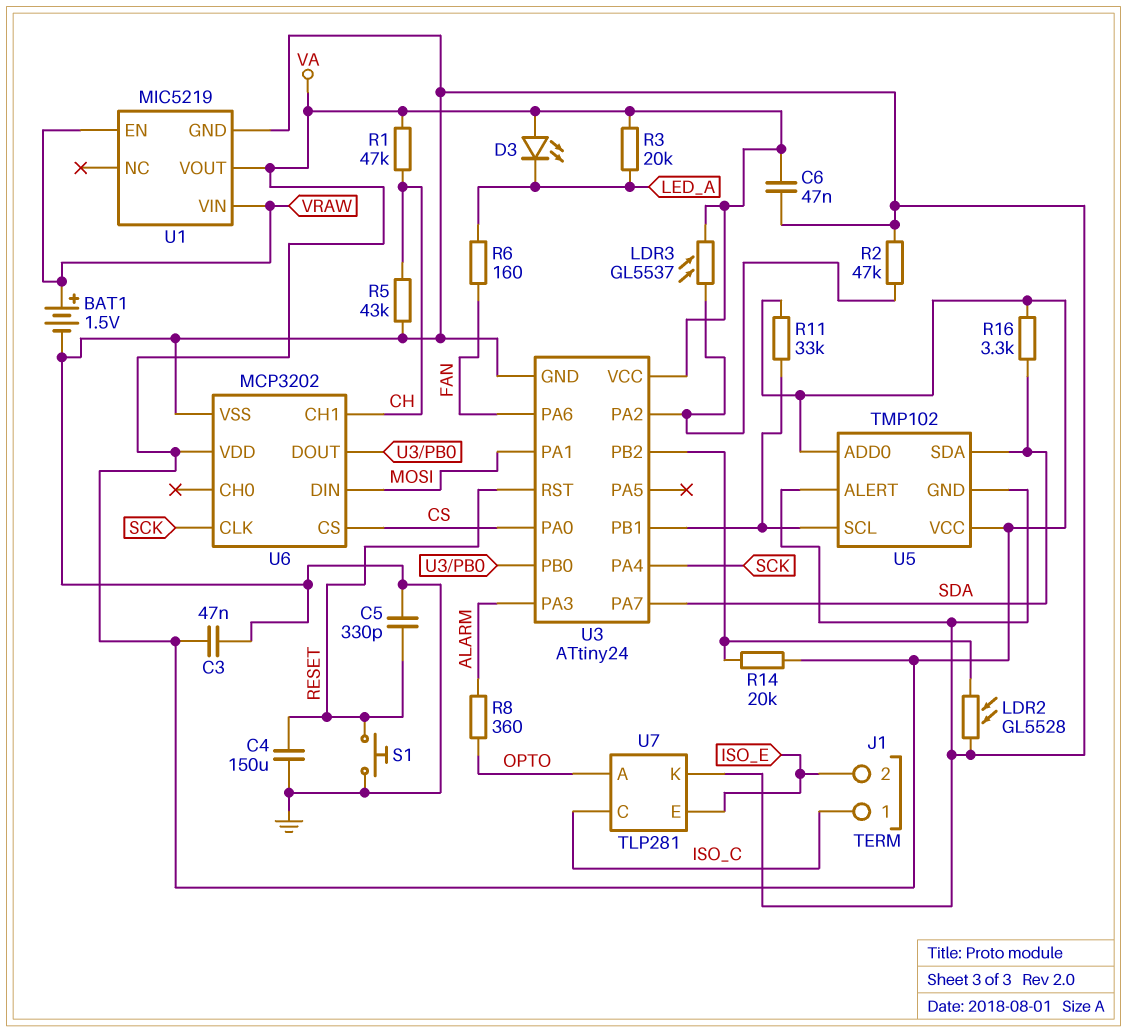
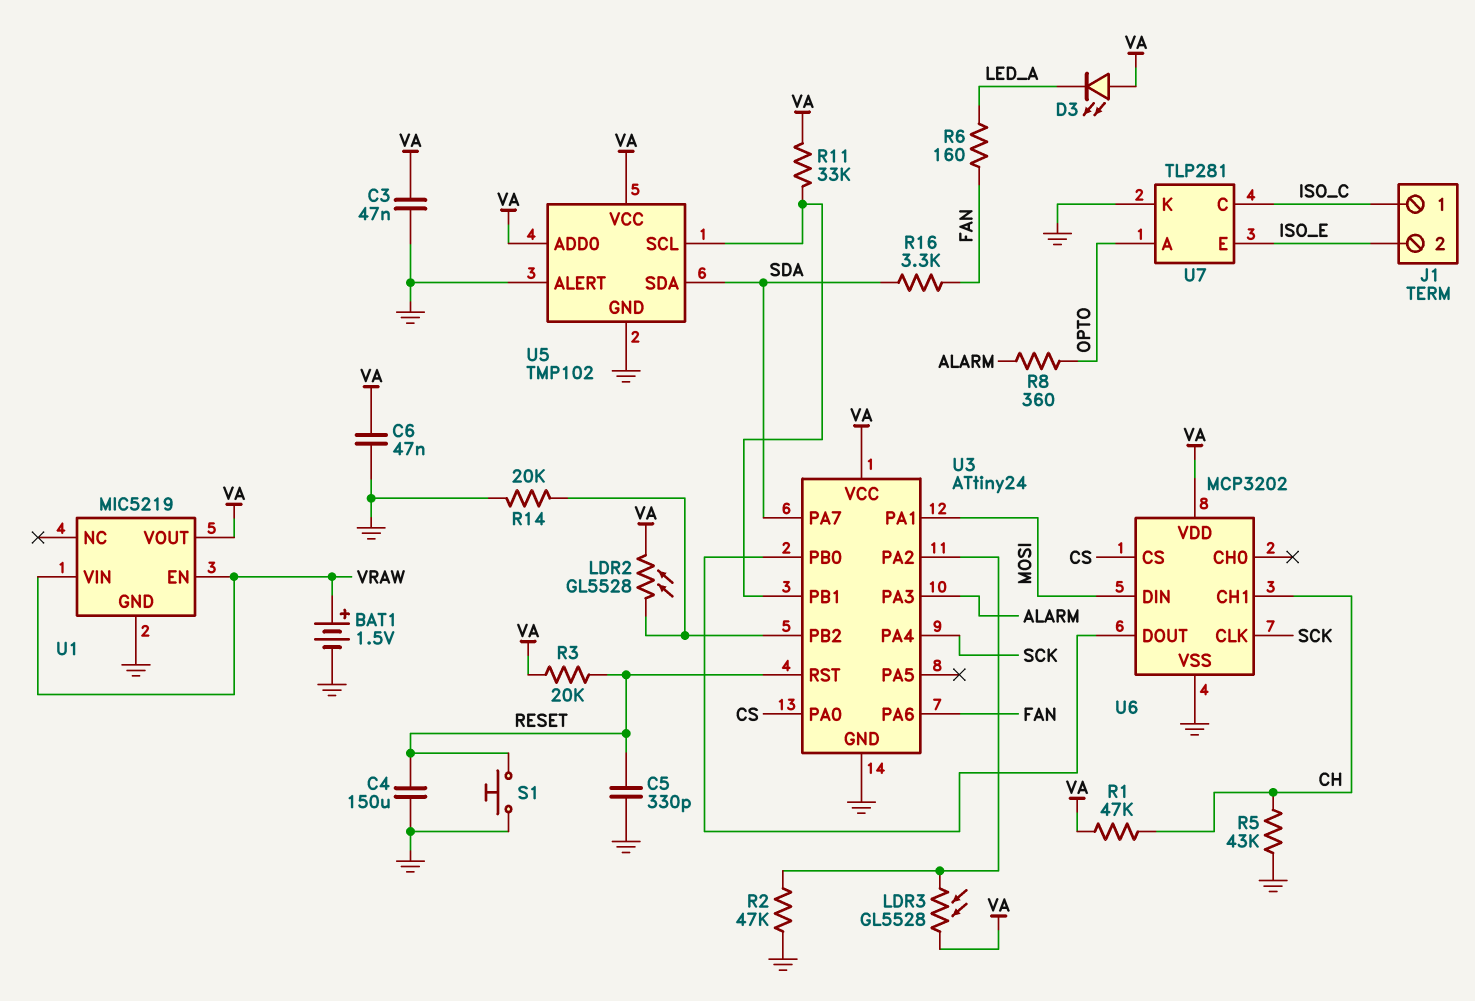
LDR2: GL5528 (GND, U3/PB2) -> GL5528 (U3/PB2, VA)
LDR3: GL5537 (U3/PA2, VA) -> GL5528 (U3/PA2, VA)
R3: 20k (LED_A, VA) -> 20k (RESET, VA)
R14: 20k (U3/PB2, VA) -> 20k (GND, U3/PB2)
R16: 3.3k (SDA, VA) -> 3.3k (FAN, SDA)

